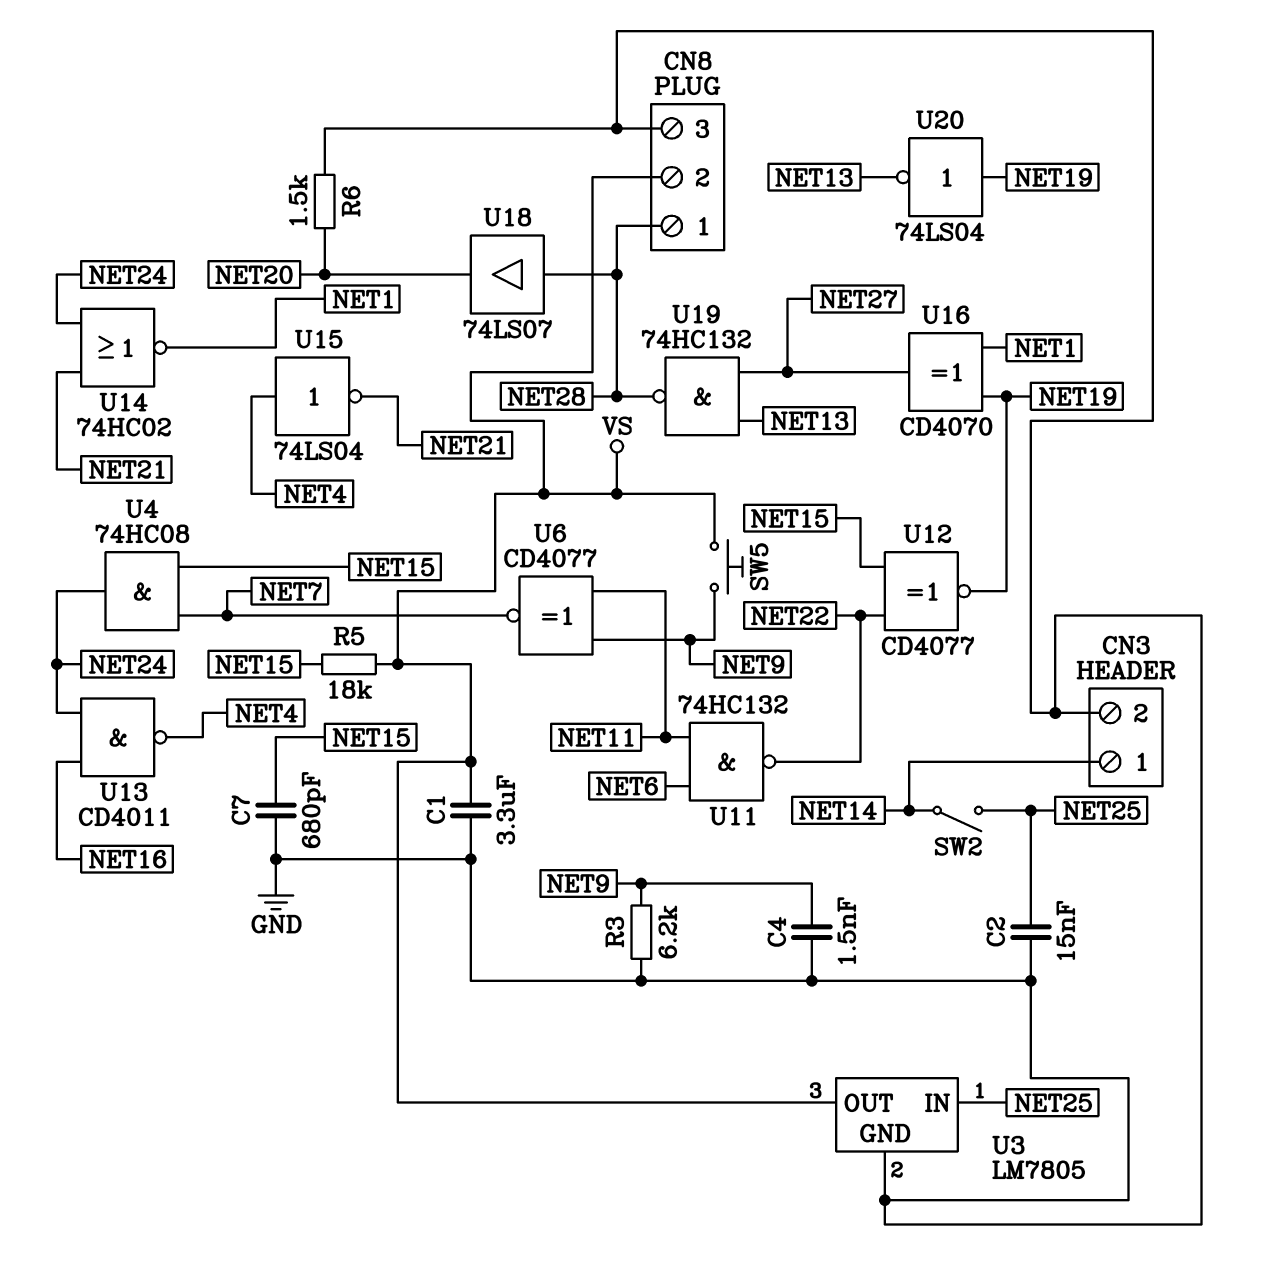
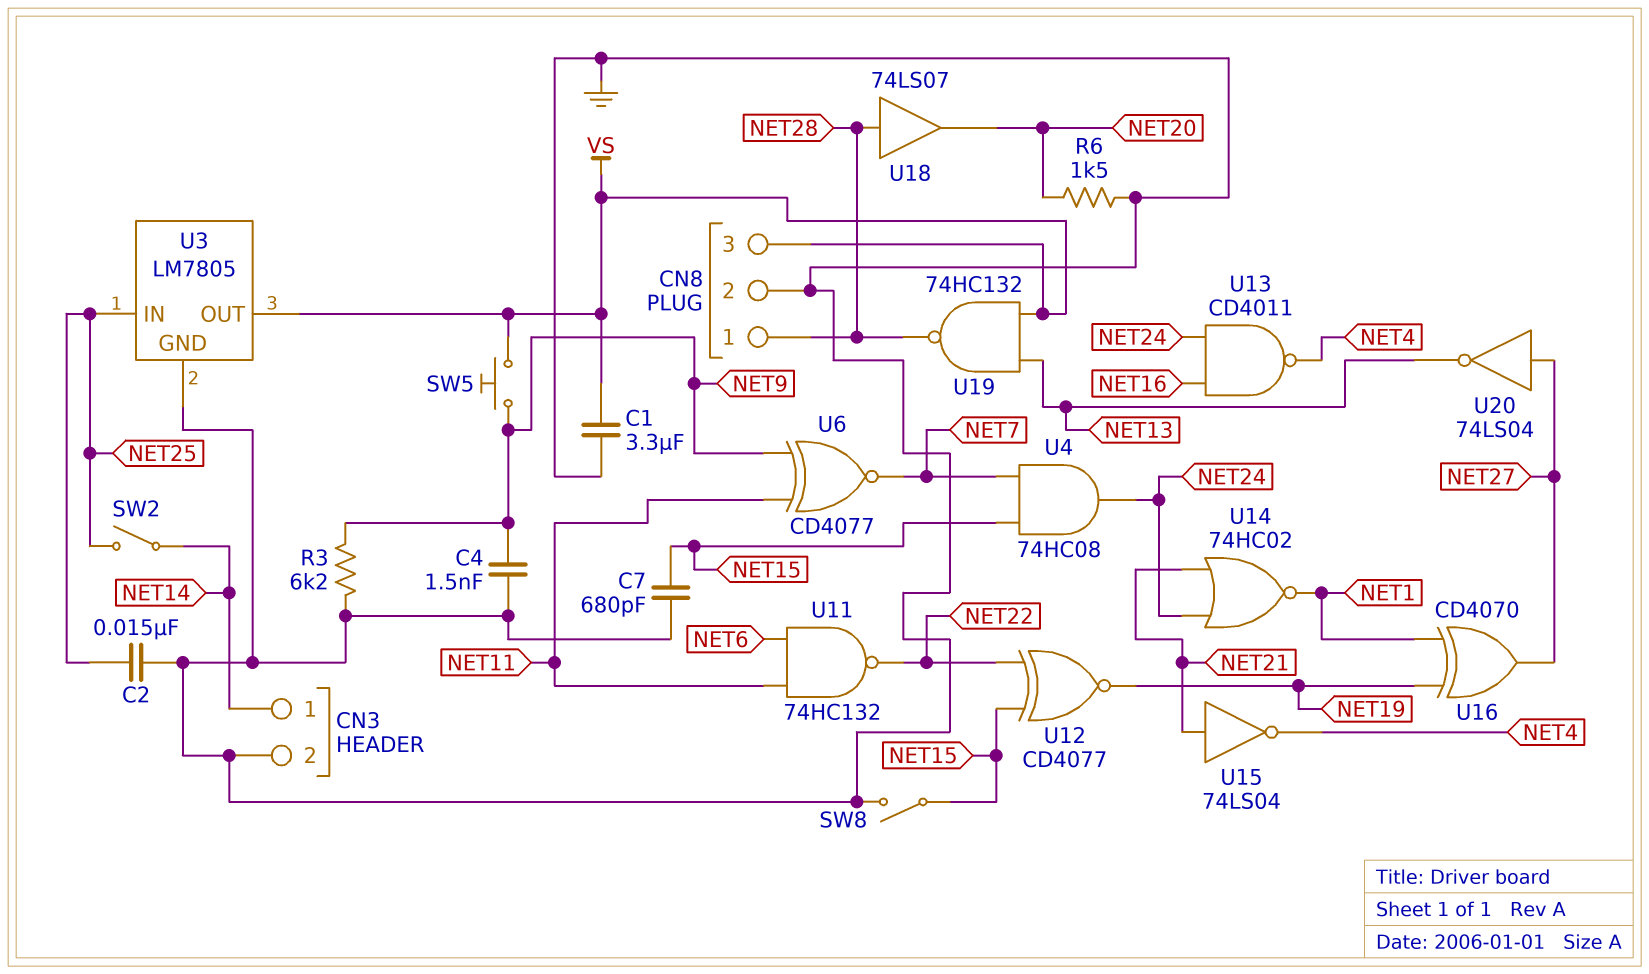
CN8 pin 2: VS -> GND
CN8 pin 3: GND -> VS
R5: 18k (NET15, VS) -> none
SW8: none -> switch (GND, NET15)
U15: NOT 74LS04 (in NET4, out NET21) -> NOT 74LS04 (in NET21, out NET4)
U19: NAND 74HC132 (in NET13, in NET27, out NET28) -> NAND 74HC132 (in NET13, in VS, out NET28)
U20: NOT 74LS04 (in NET19, out NET13) -> NOT 74LS04 (in NET27, out NET13)

